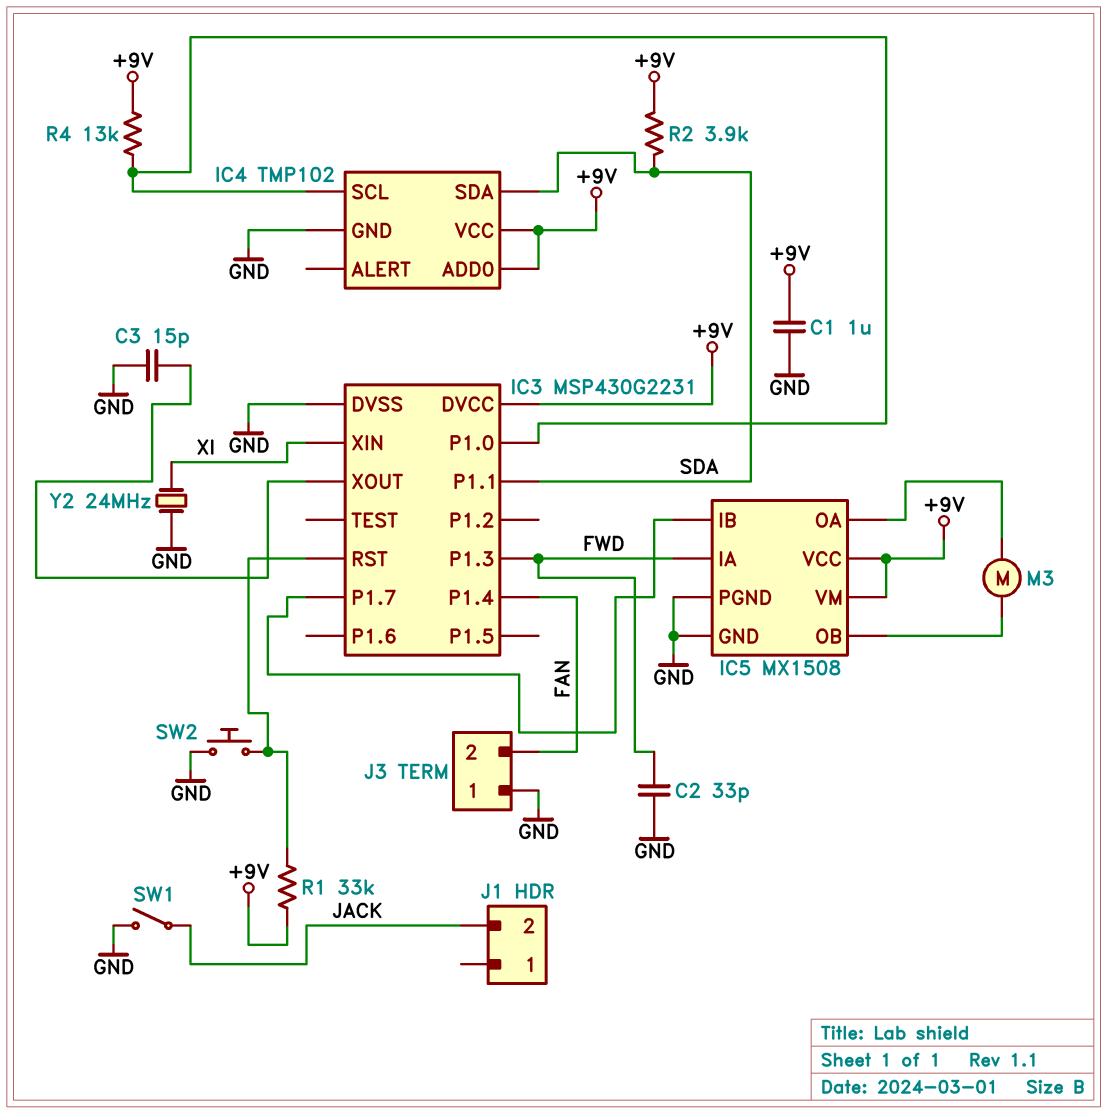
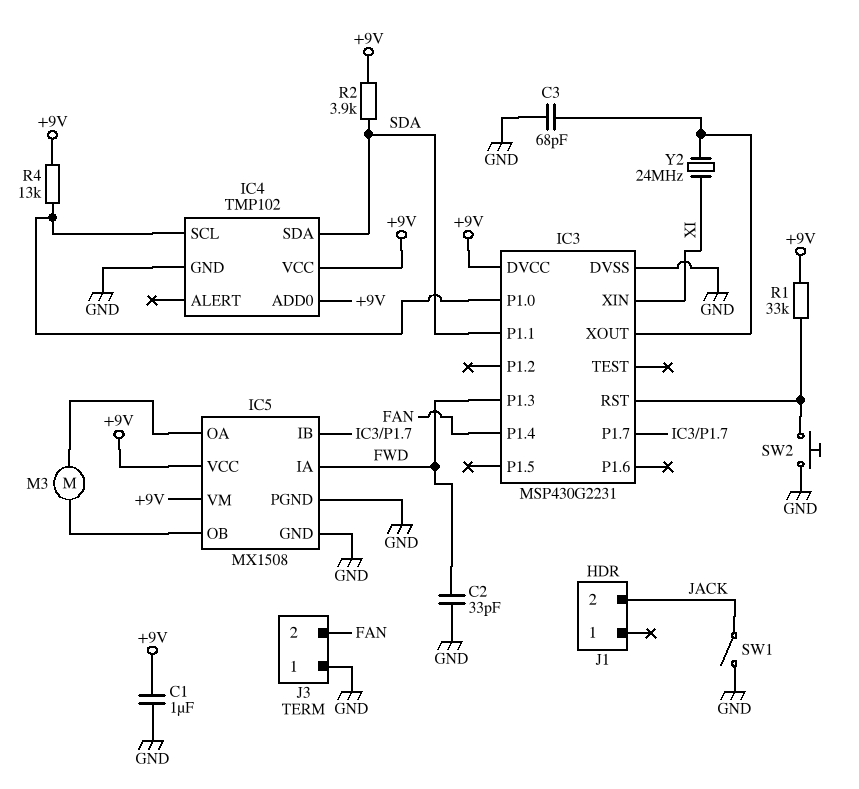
C3: 15pF (GND, IC3/XOUT) -> 68pF (GND, IC3/XOUT)
Y2: 24MHz (GND, XI) -> 24MHz (IC3/XOUT, XI)

